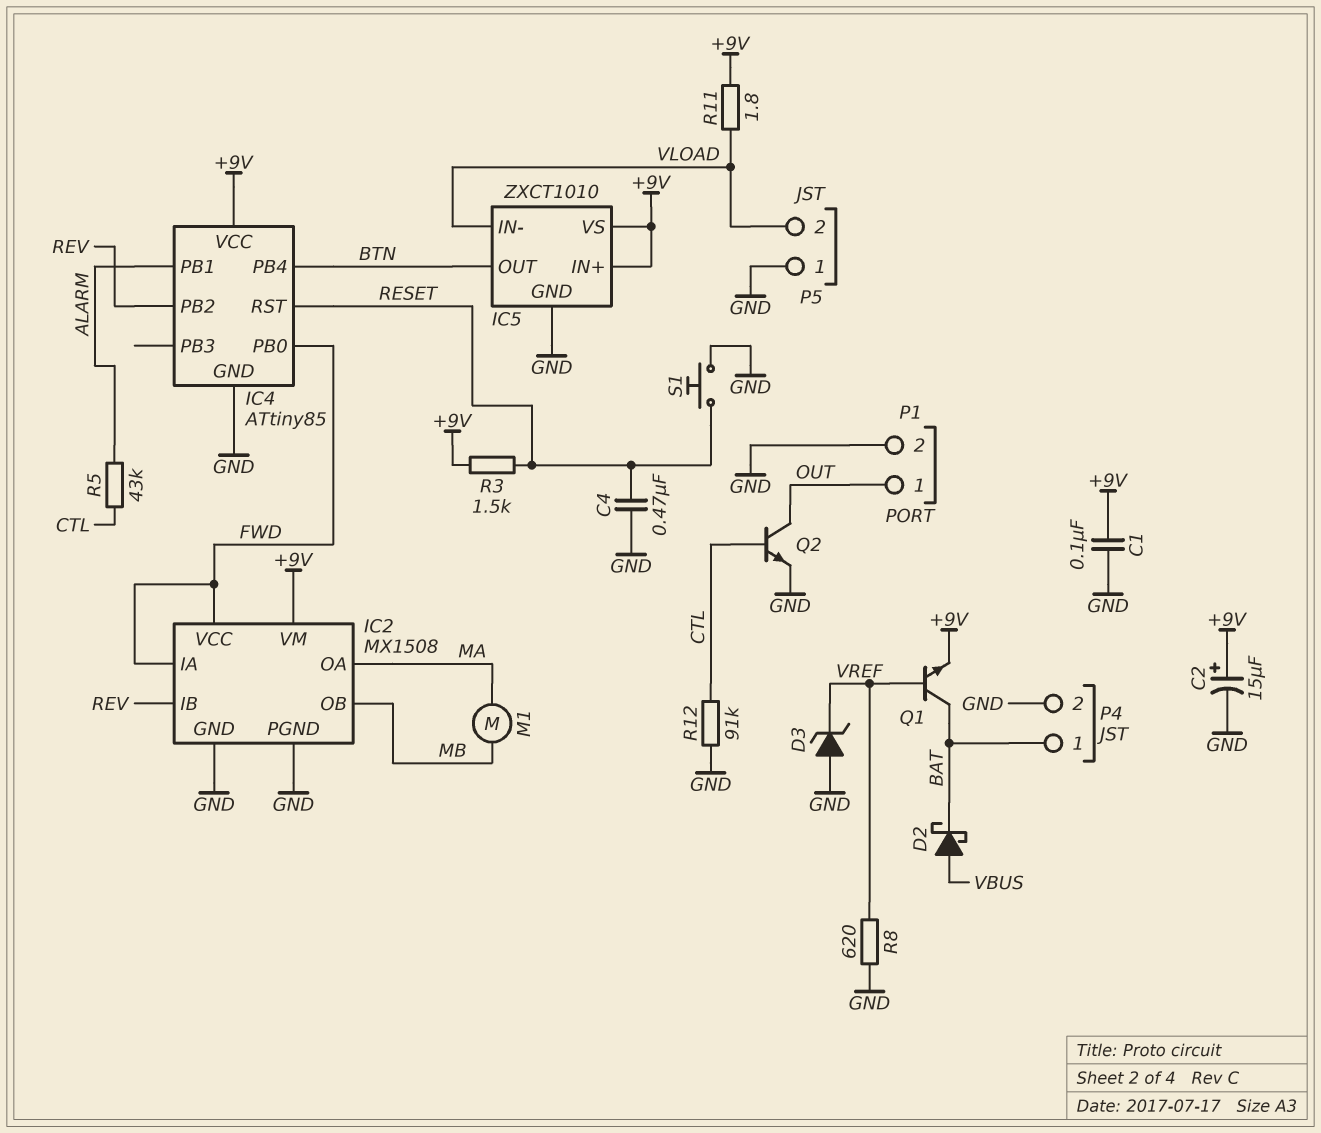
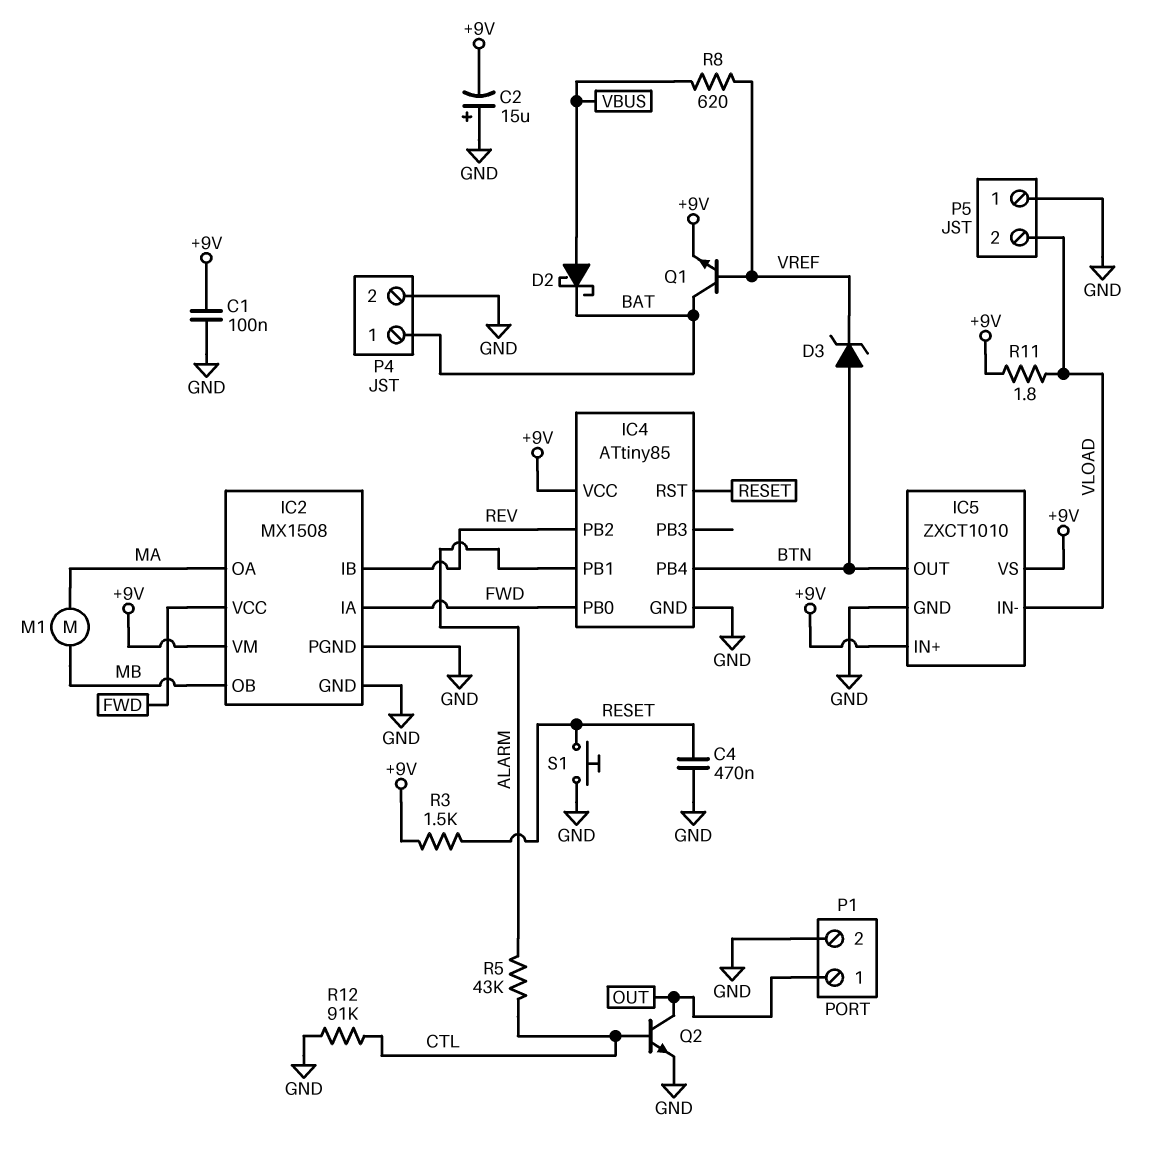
C2: 15uF (plus +9V, minus GND) -> 15uF (plus GND, minus +9V)
D3: zener (A GND, K VREF) -> zener (A BTN, K VREF)
R8: 620 (GND, VREF) -> 620 (VBUS, VREF)

